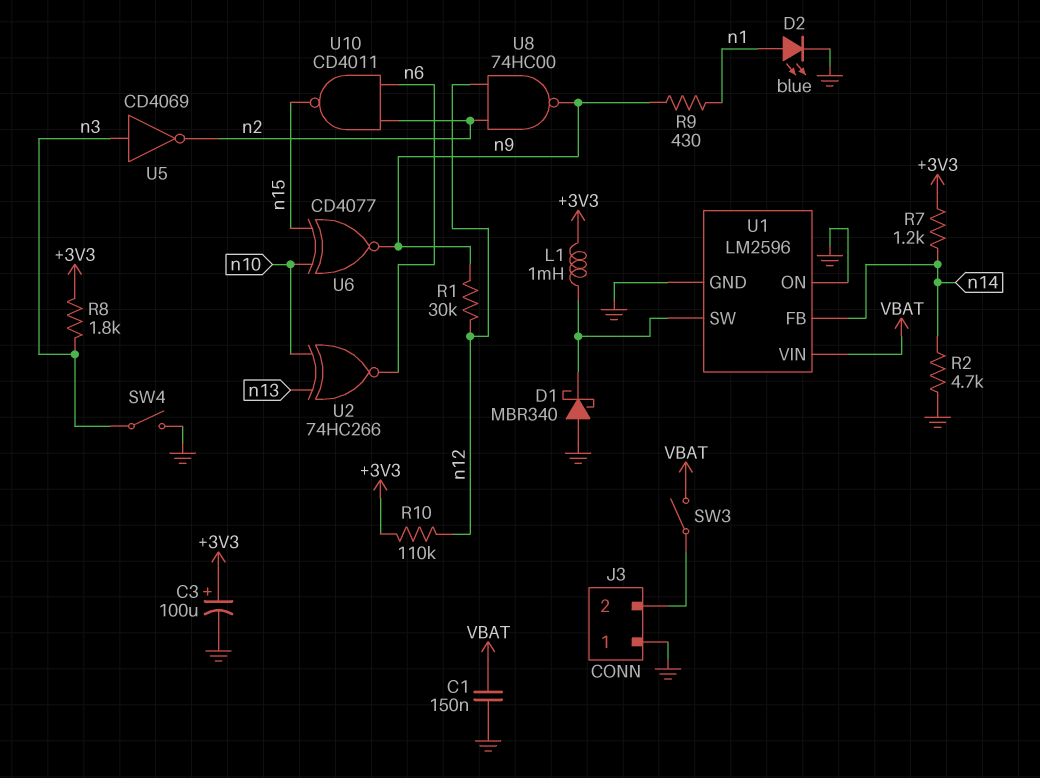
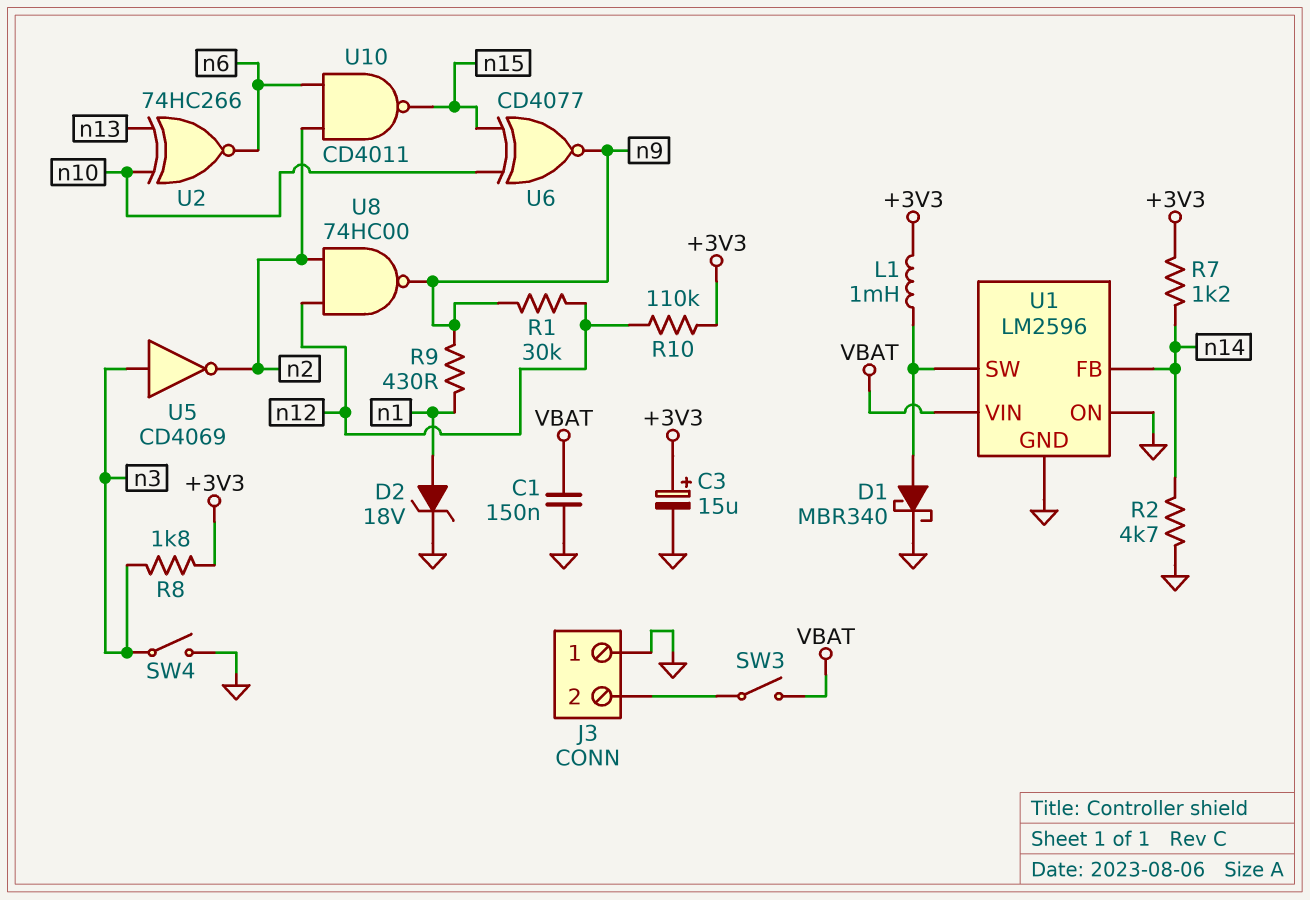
C3: 100uF (plus +3V3, minus GND) -> 15uF (plus +3V3, minus GND)
D1: schottky MBR340 (A GND, K U1/SW) -> schottky MBR340 (A U1/SW, K GND)
D2: LED blue (A n1, K GND) -> zener 18V (A n1, K GND)

